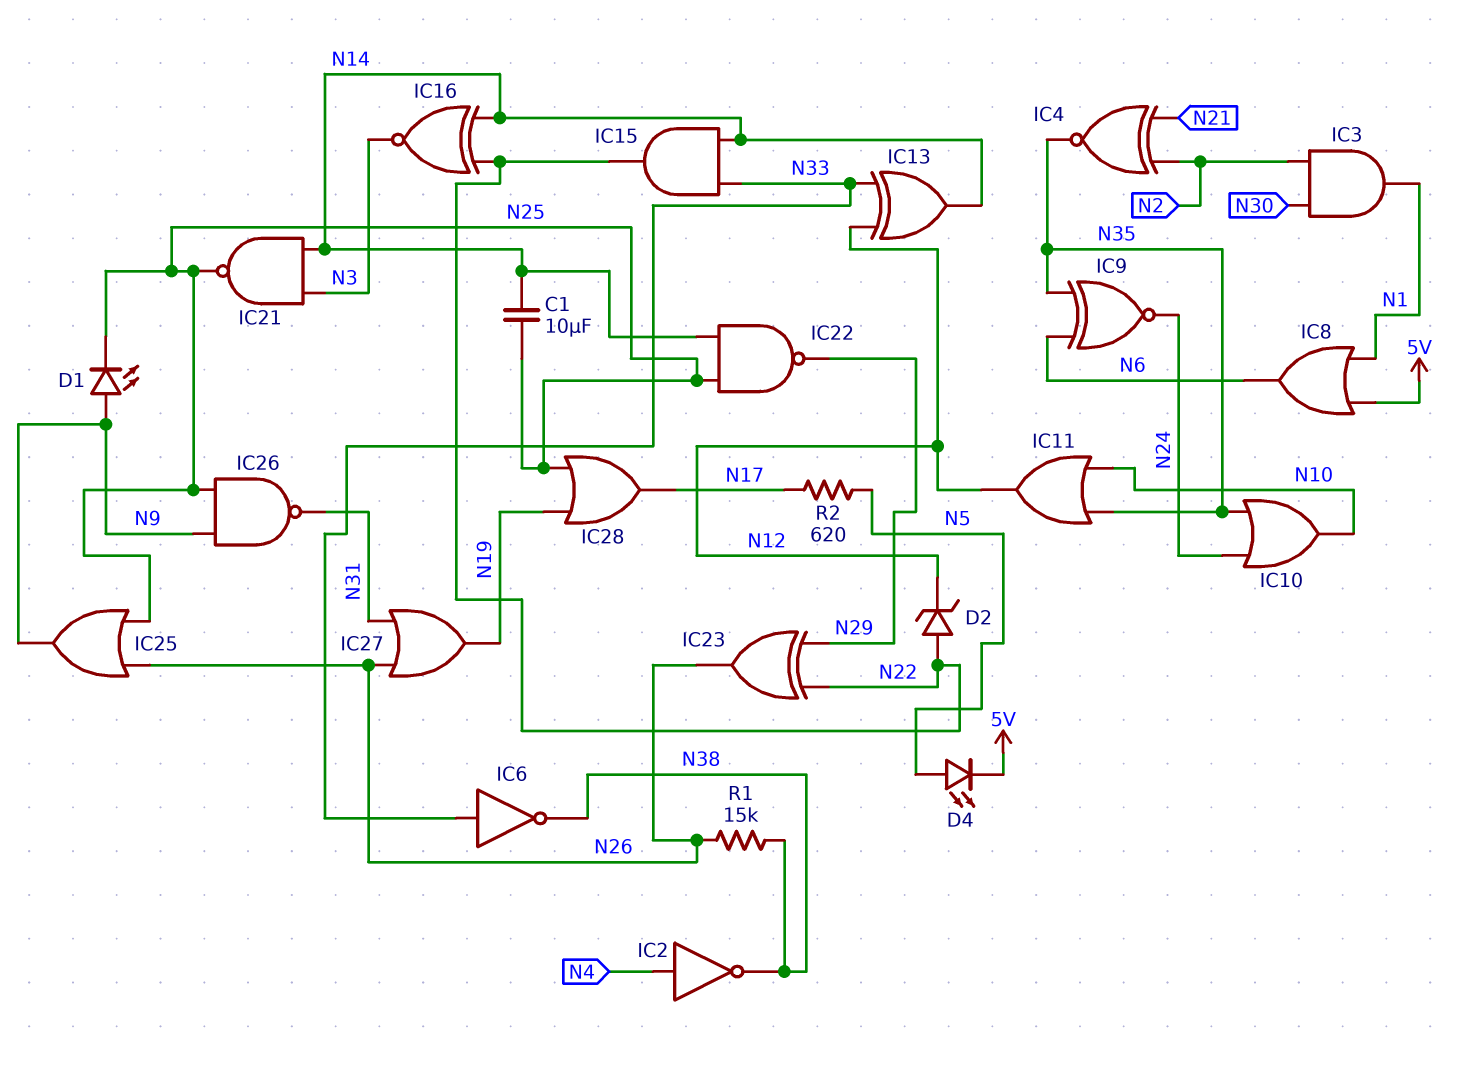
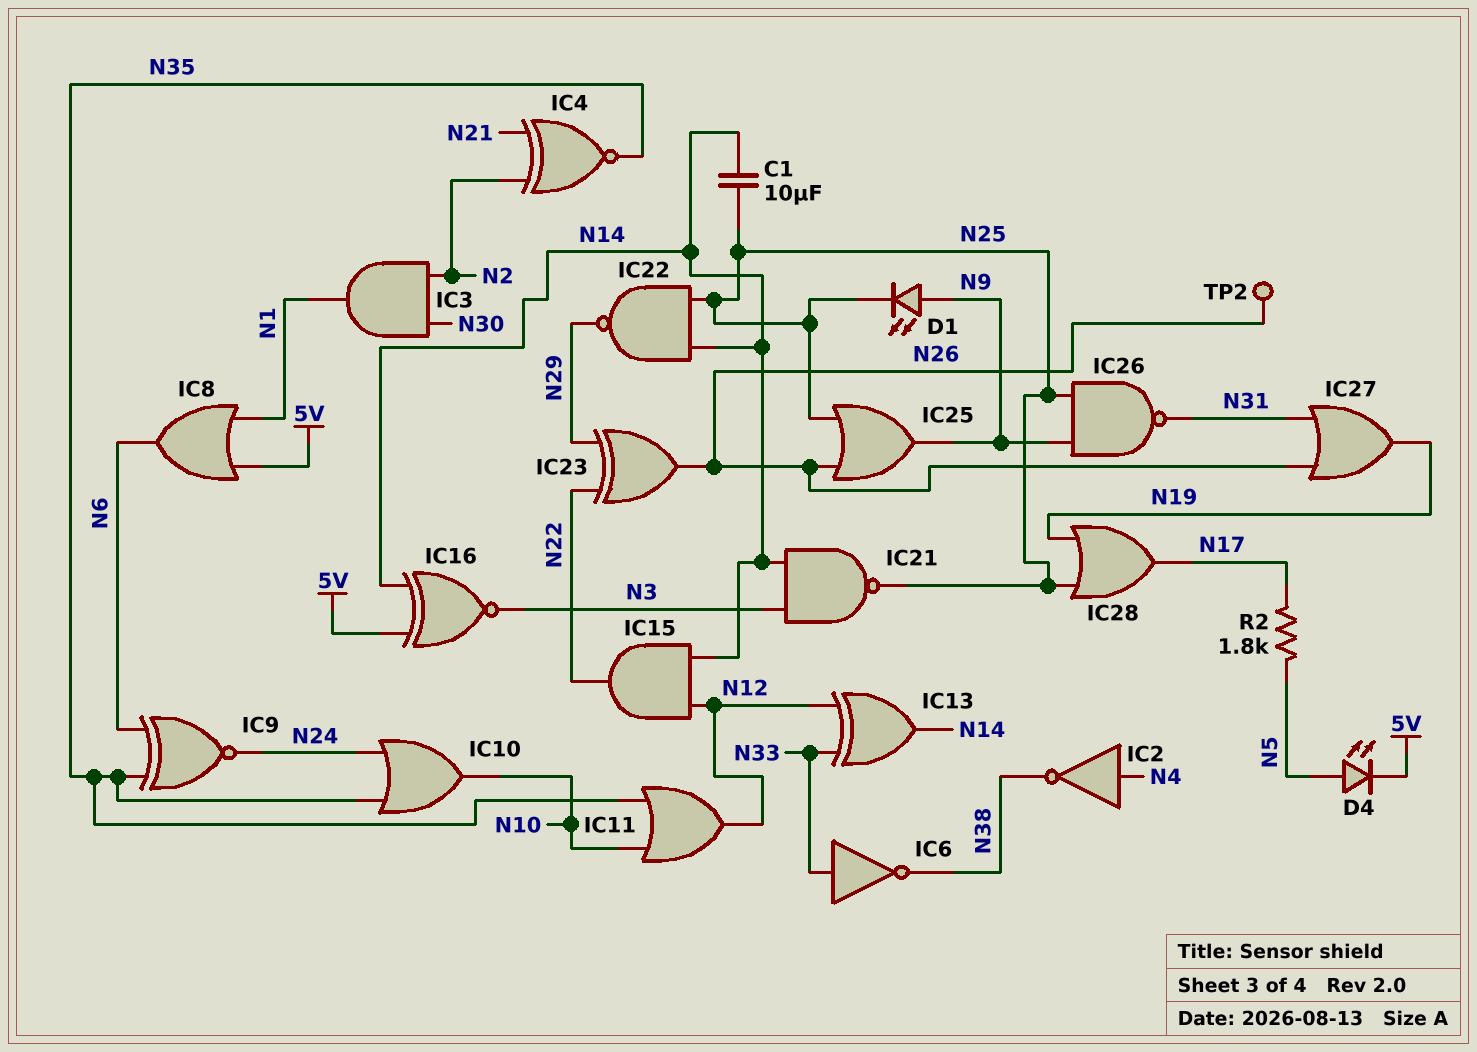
D2: zener (A N22, K N12) -> none
IC15: AND (in N14, in N33, out N22) -> AND (in N12, in N14, out N22)
IC16: XNOR (in N14, in N22, out N3) -> XNOR (in 5V, in N14, out N3)
R1: 15k (N26, N38) -> none
R2: 620 (N5, N17) -> 1.8k (N5, N17)
TP2: none -> test point (N26)

